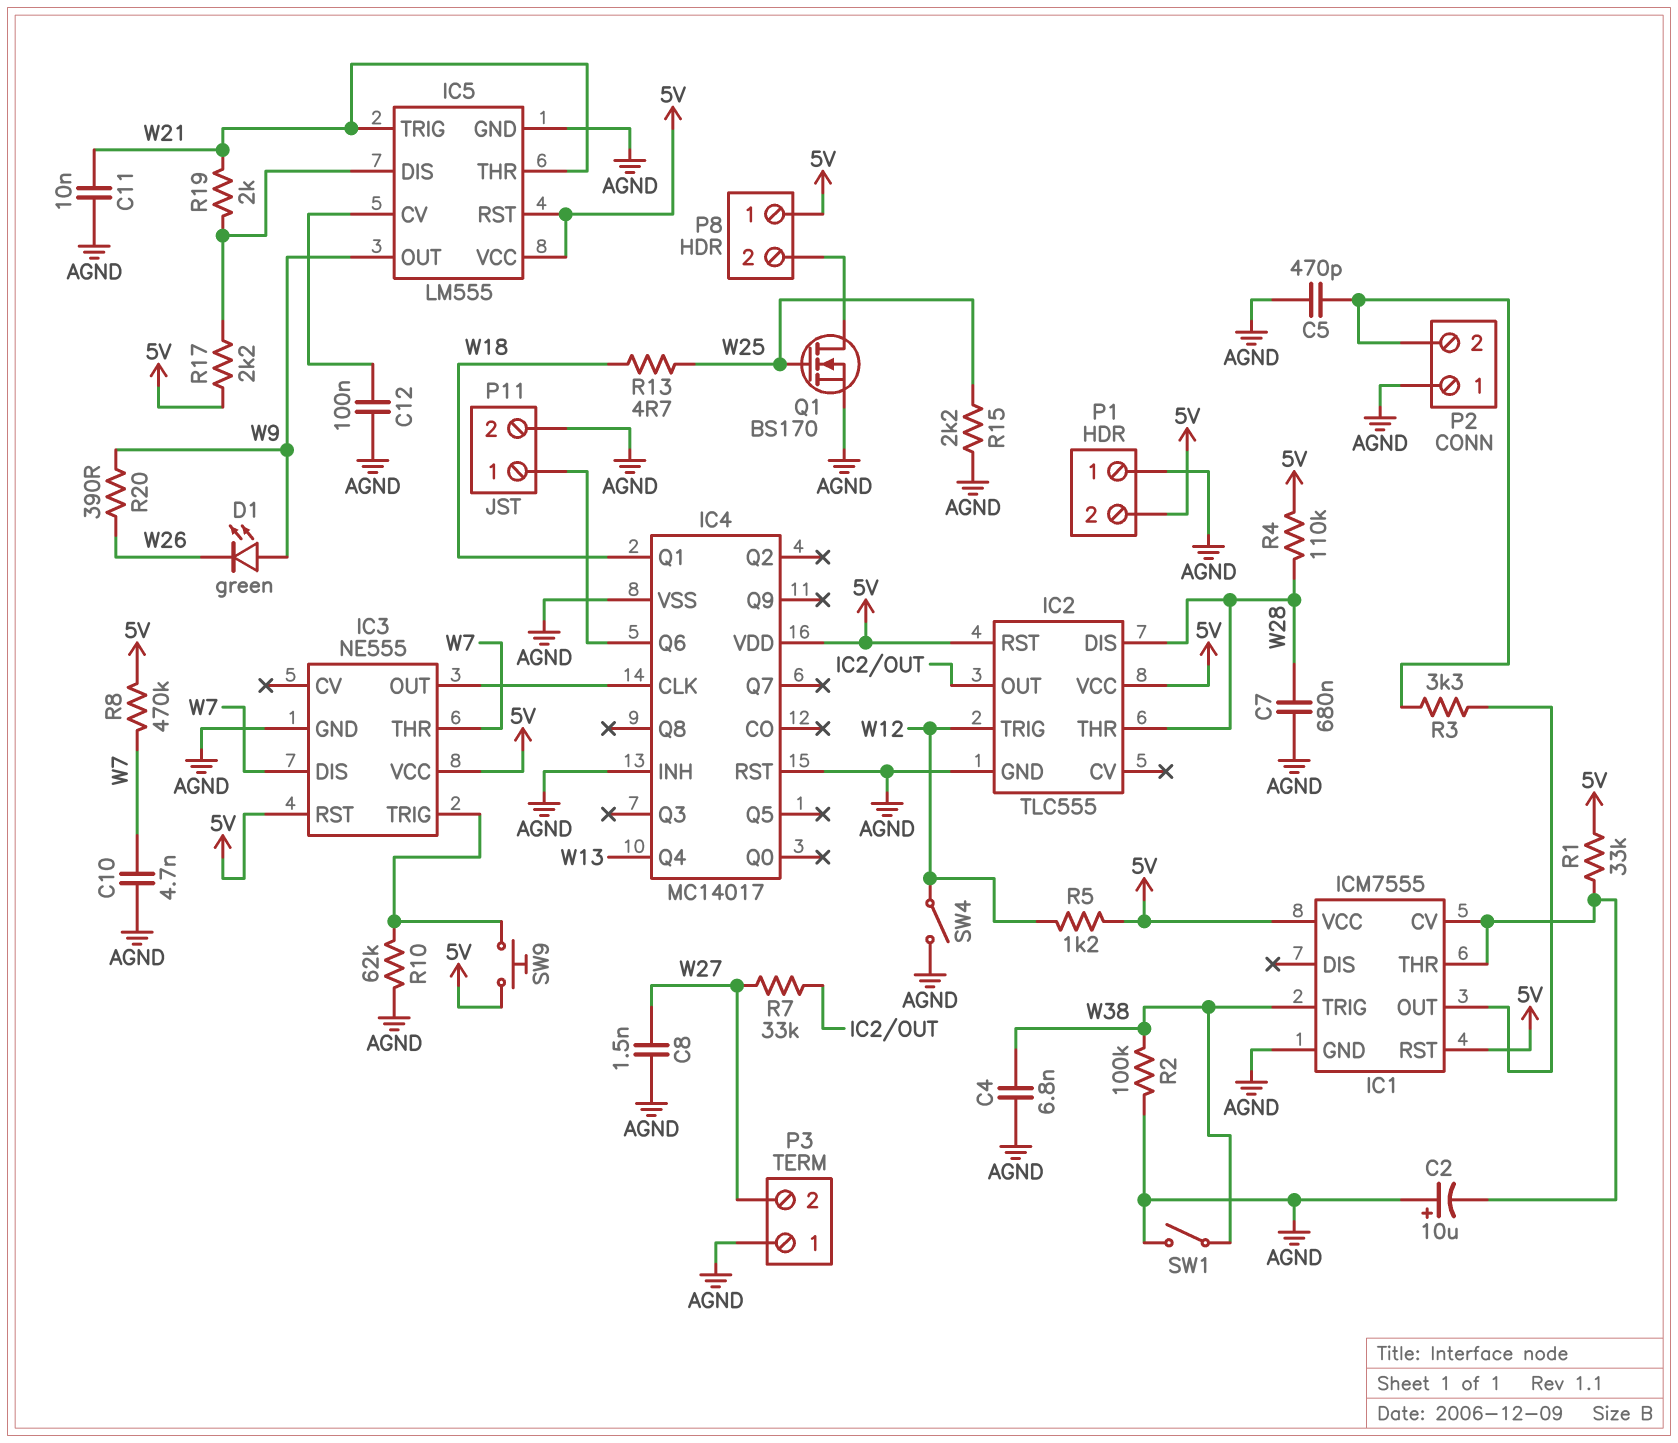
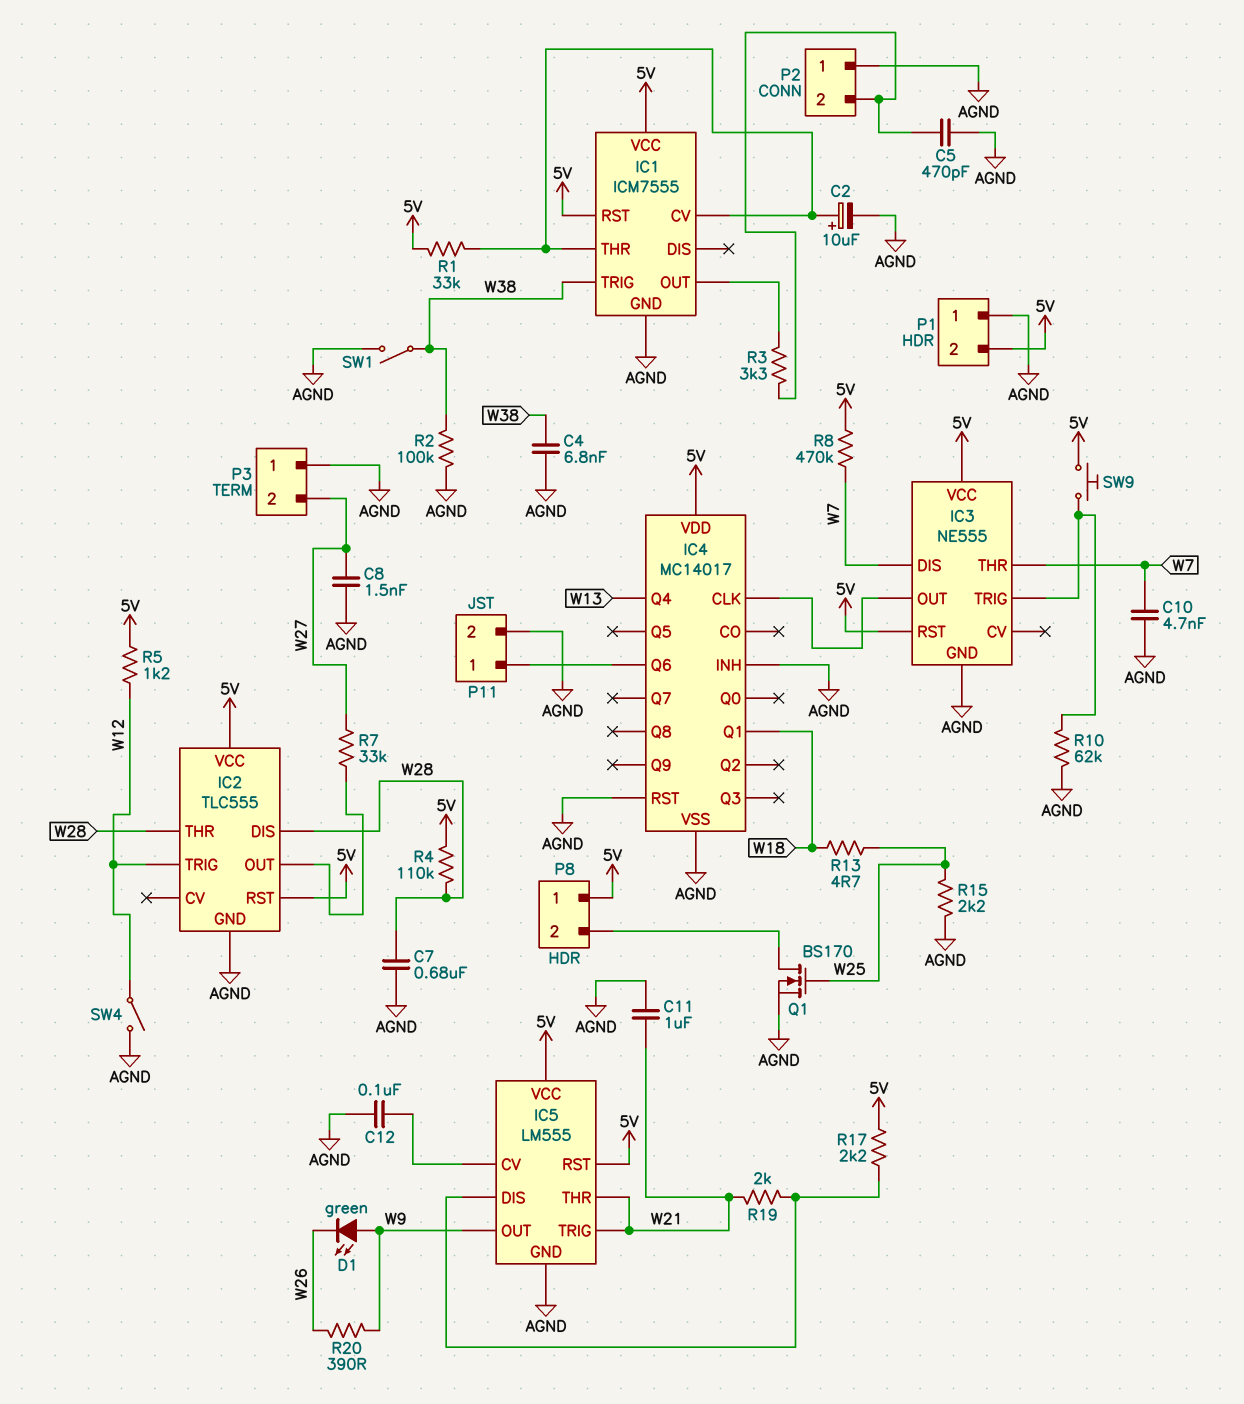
C2: 10uF (plus AGND, minus IC1/CV) -> 10uF (plus IC1/CV, minus AGND)
C11: 10nF (AGND, W21) -> 1uF (AGND, W21)

